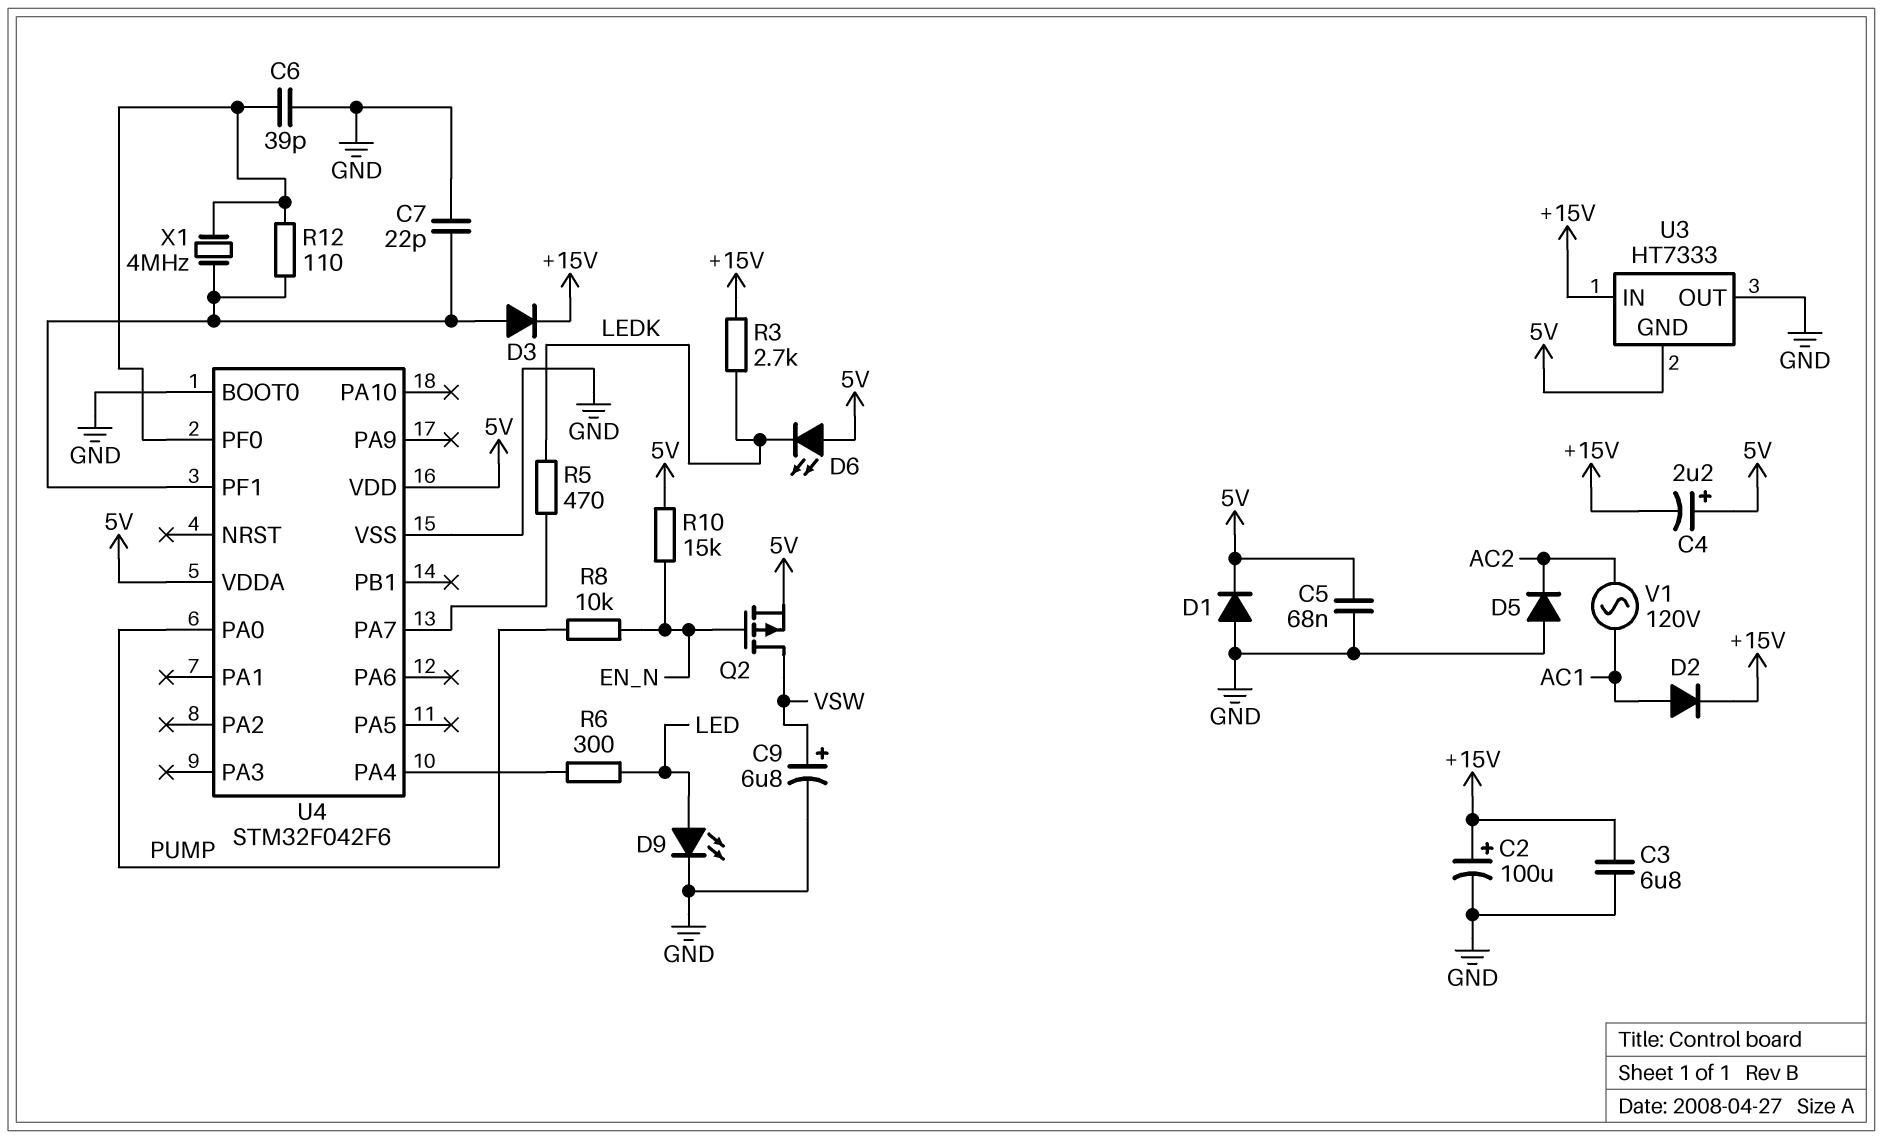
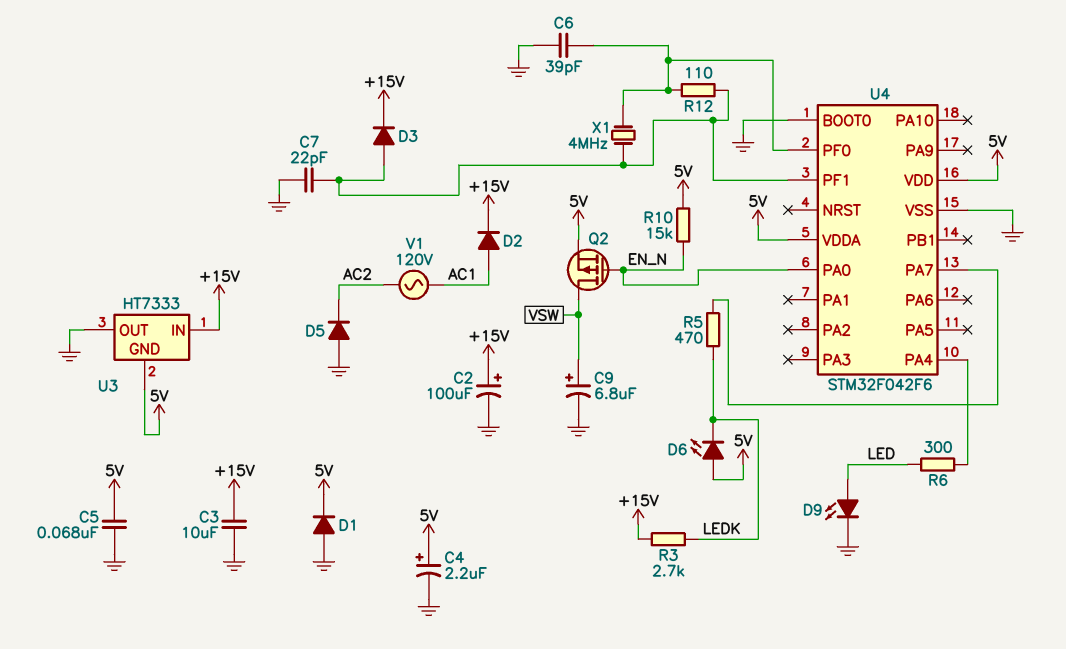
C3: 6.8uF (+15V, GND) -> 10uF (+15V, GND)
C4: 2.2uF (plus 5V, minus +15V) -> 2.2uF (plus 5V, minus GND)
R8: 10k (EN_N, PUMP) -> none
U4 pin PA0: PUMP -> EN_N

